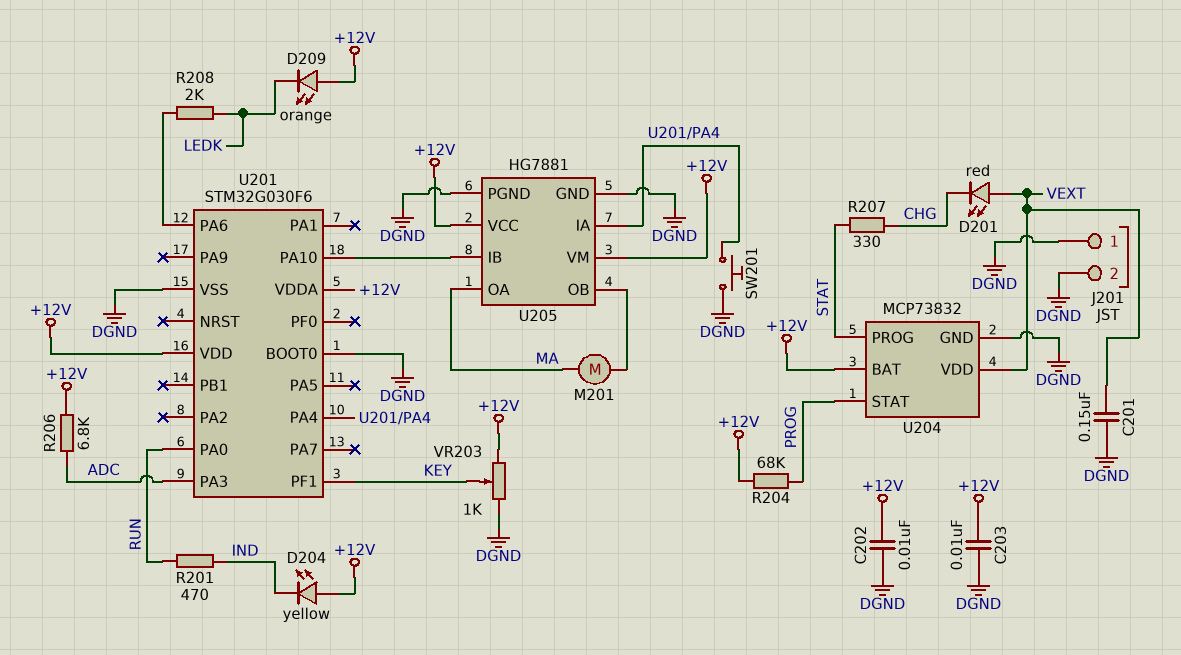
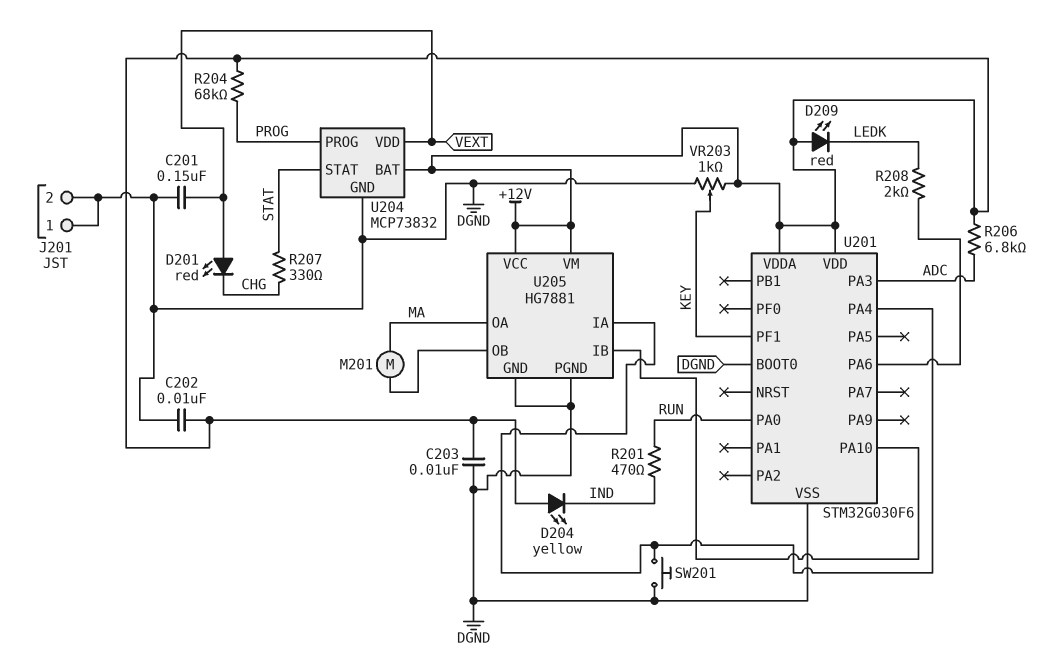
D209: LED orange (A +12V, K LEDK) -> LED red (A +12V, K LEDK)
U204 pin PROG: STAT -> PROG
U204 pin STAT: PROG -> STAT

